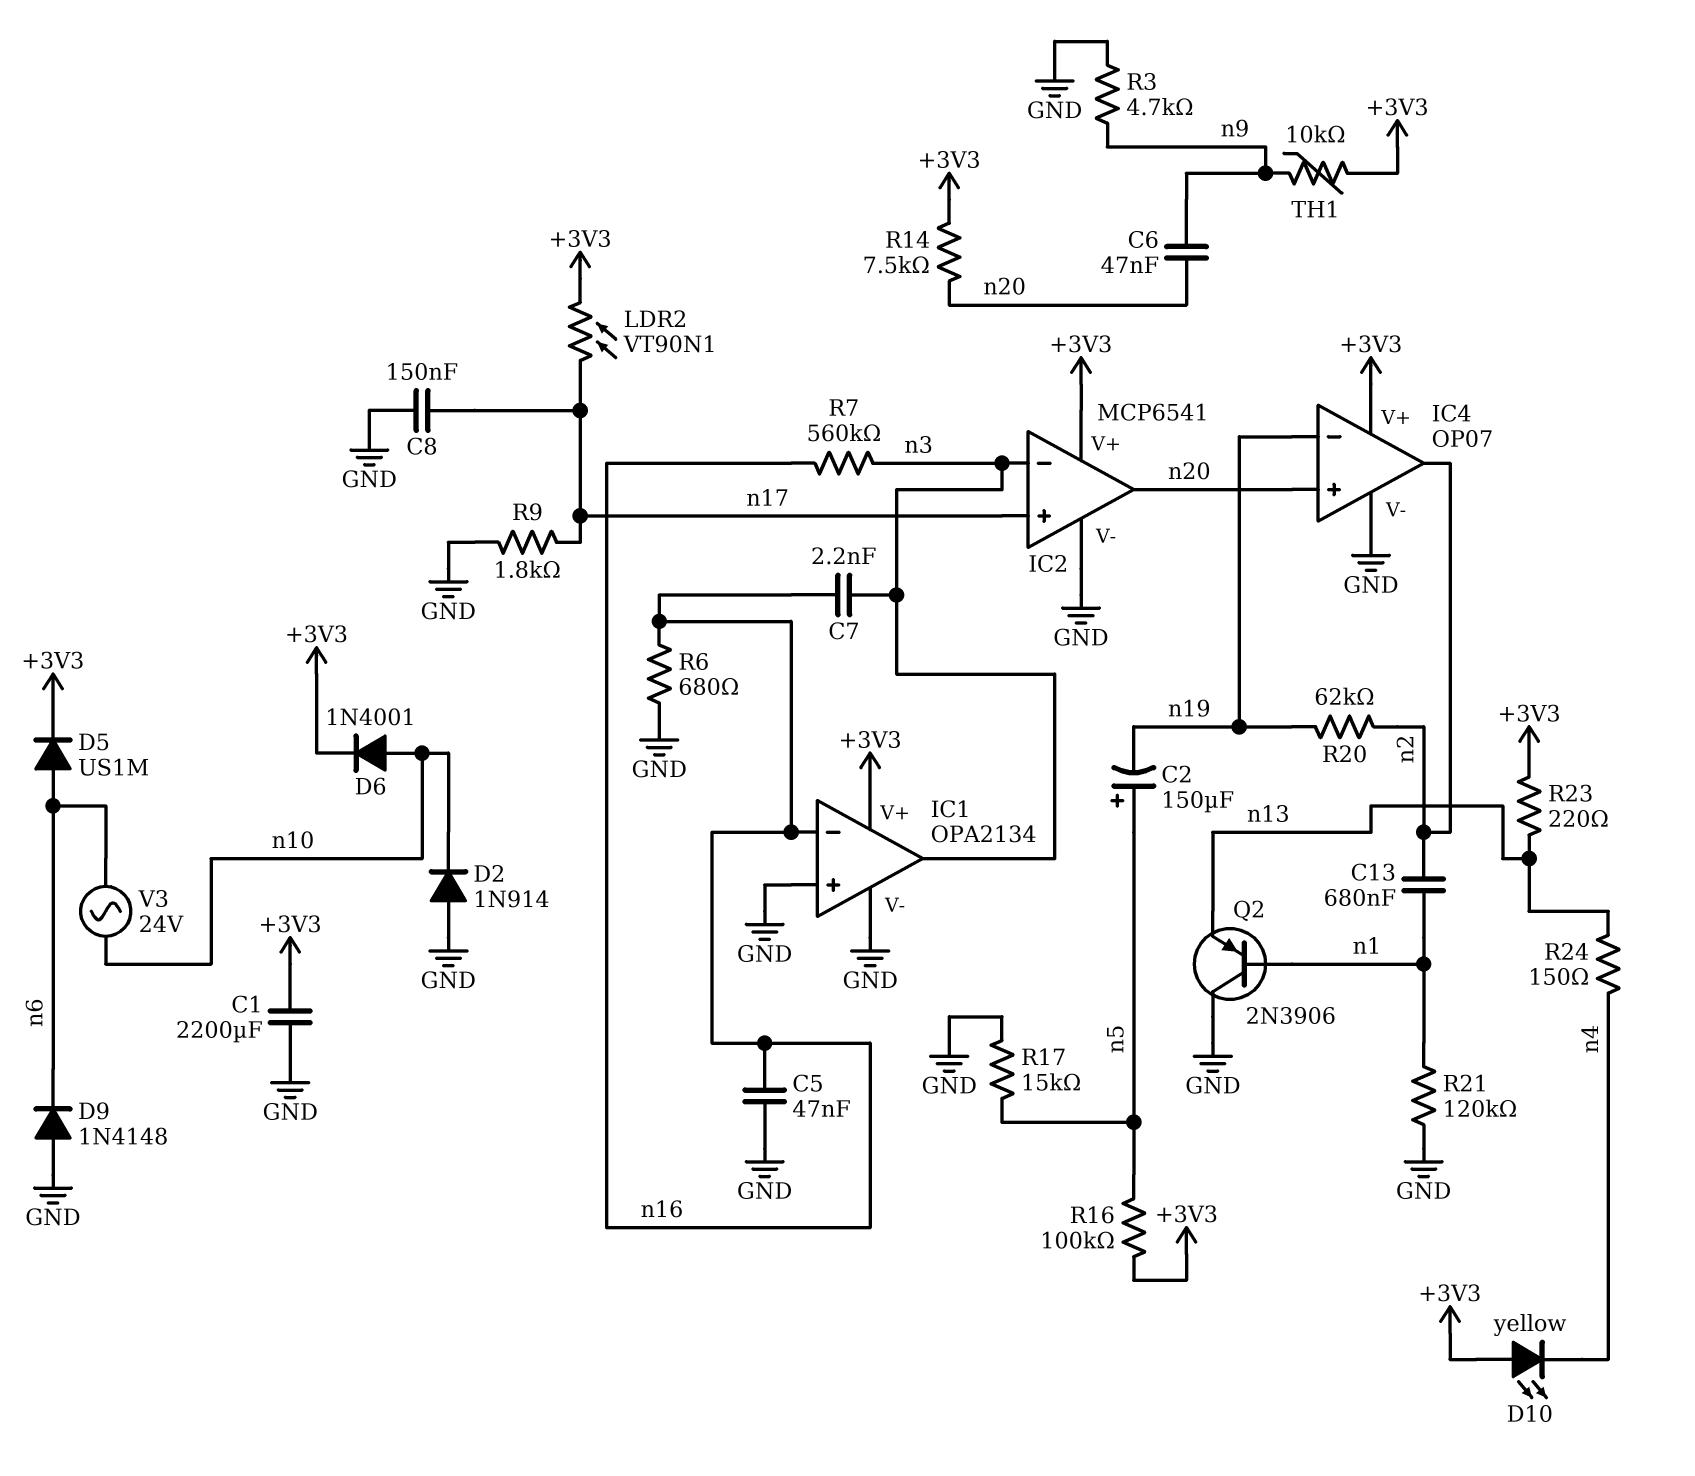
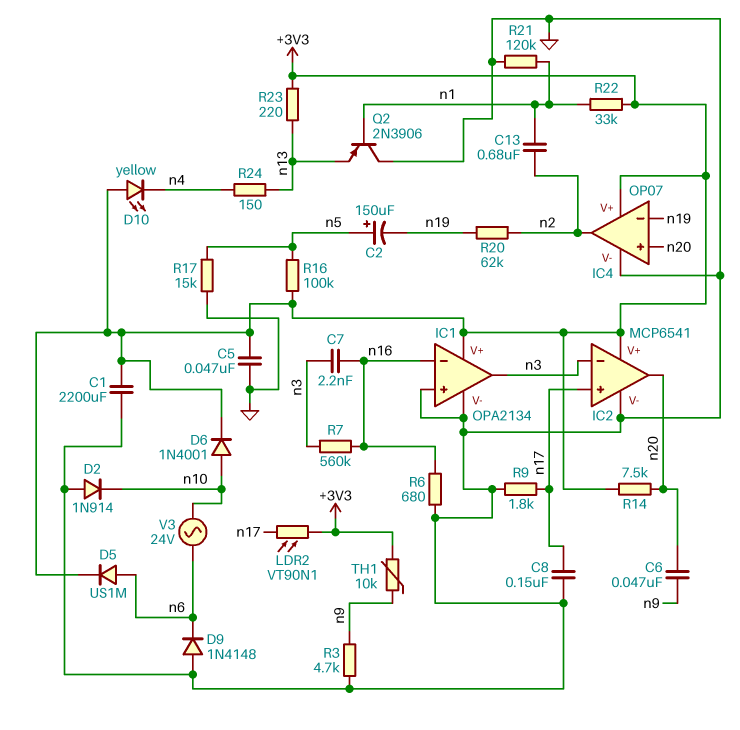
C5: 47nF (GND, n16) -> 47nF (+3V3, GND)
R22: none -> 33k (+3V3, n1)

